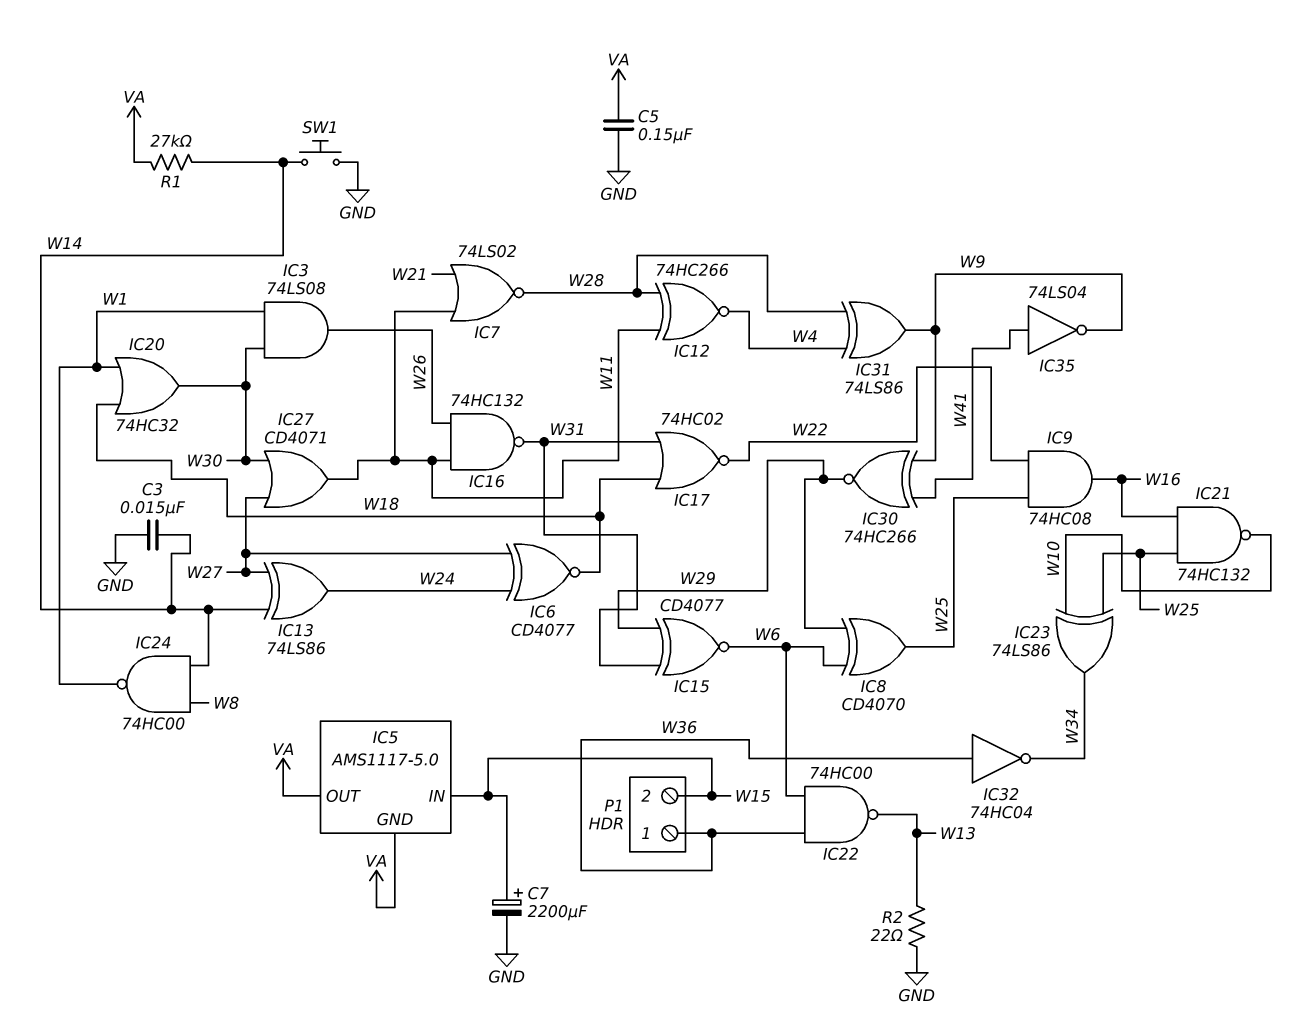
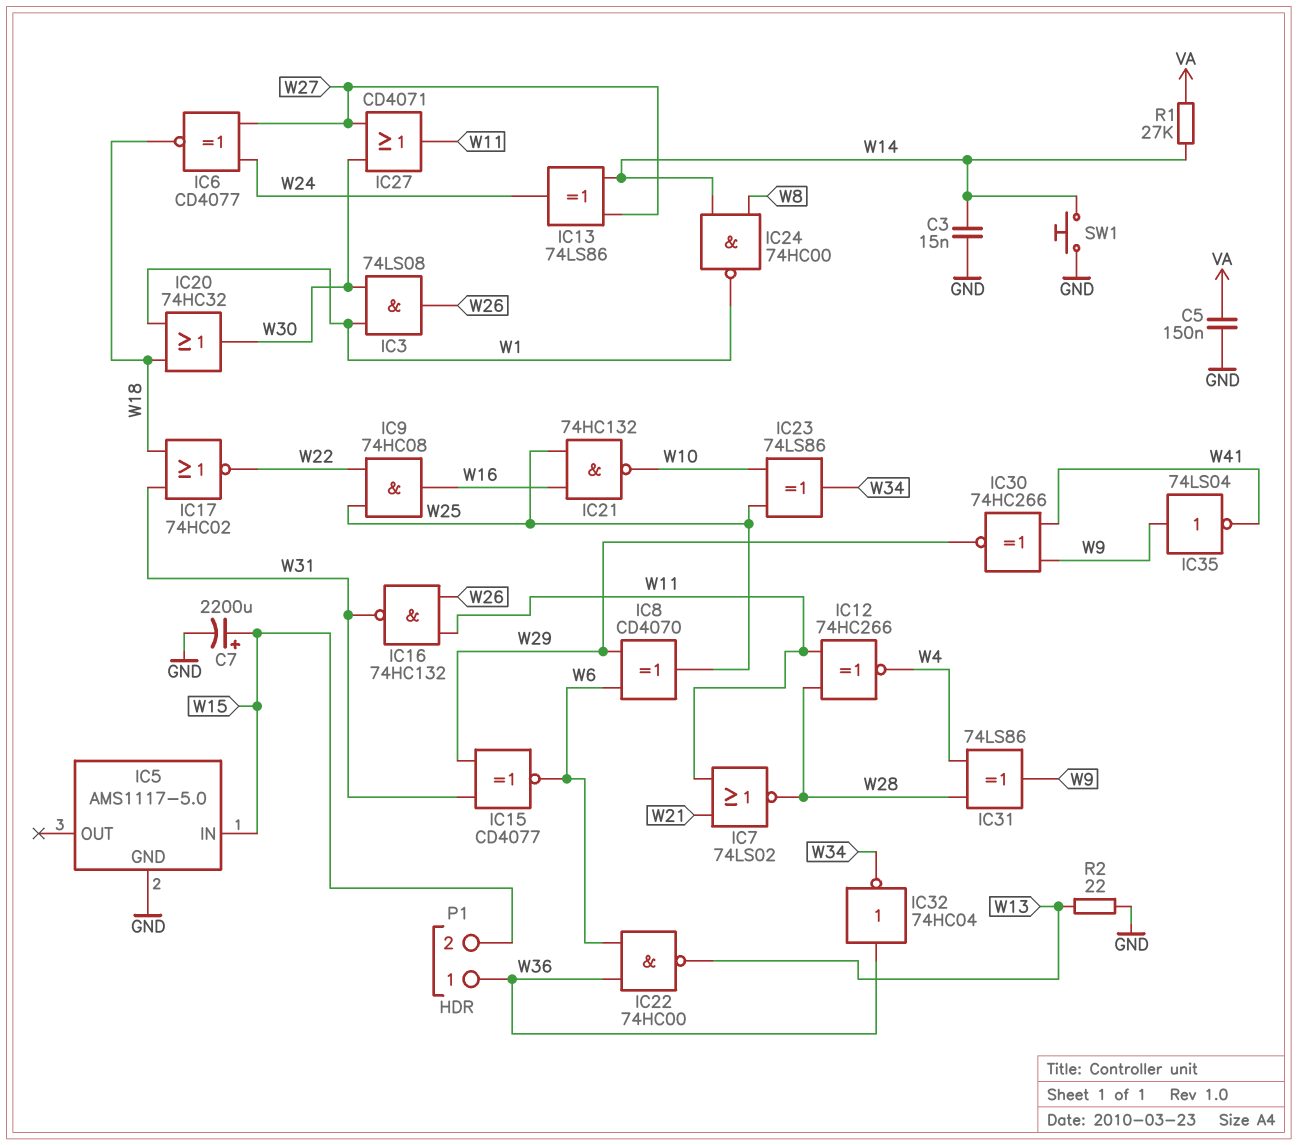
IC5 pin GND: VA -> GND
IC5 pin OUT: VA -> none
IC35: NOT 74LS04 (in W41, out W9) -> NOT 74LS04 (in W9, out W41)

